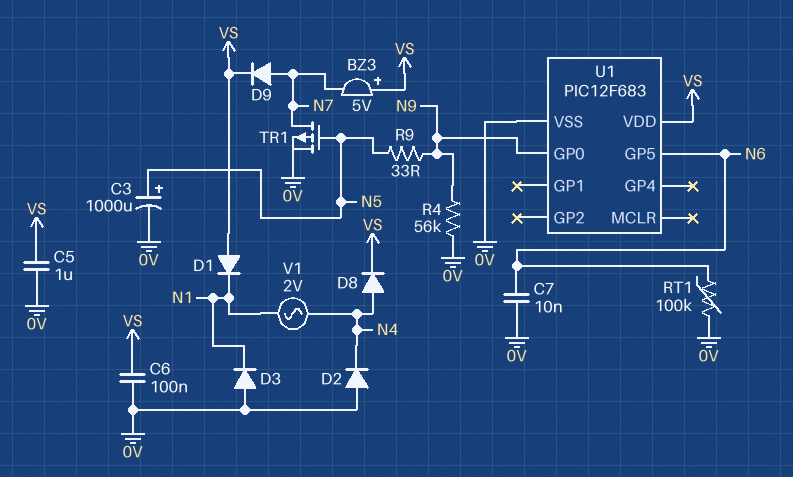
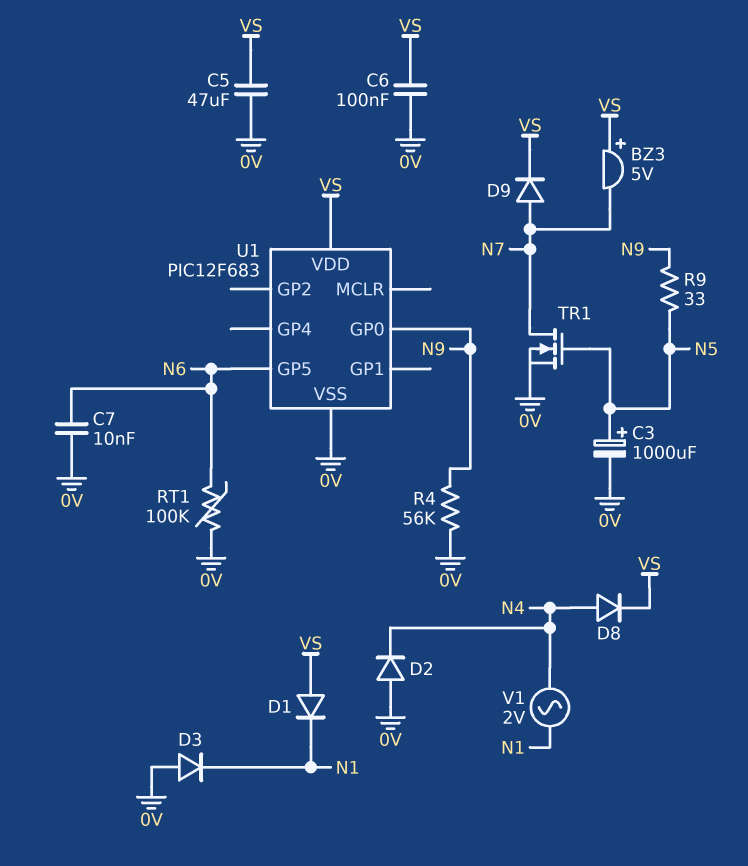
C5: 1uF (0V, VS) -> 47uF (0V, VS)
TR1: PMOS (G N5, D N7, S 0V) -> NMOS (G N5, D N7, S 0V)

